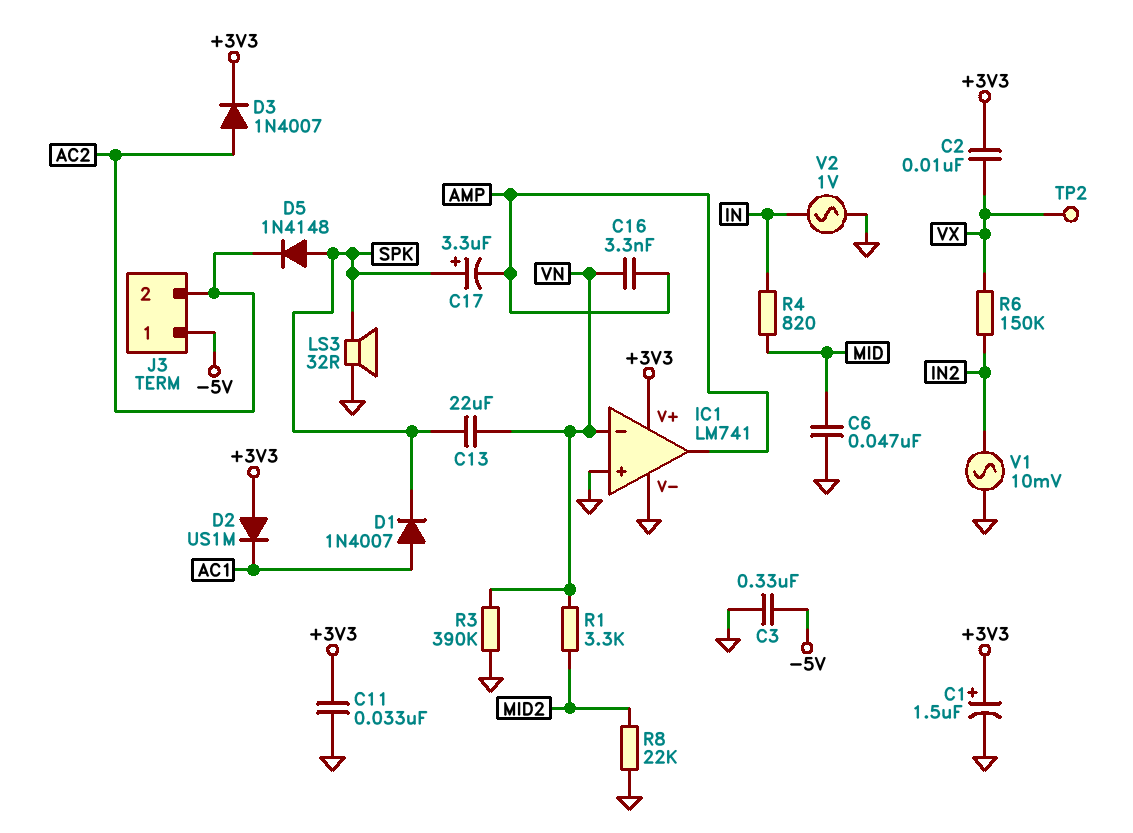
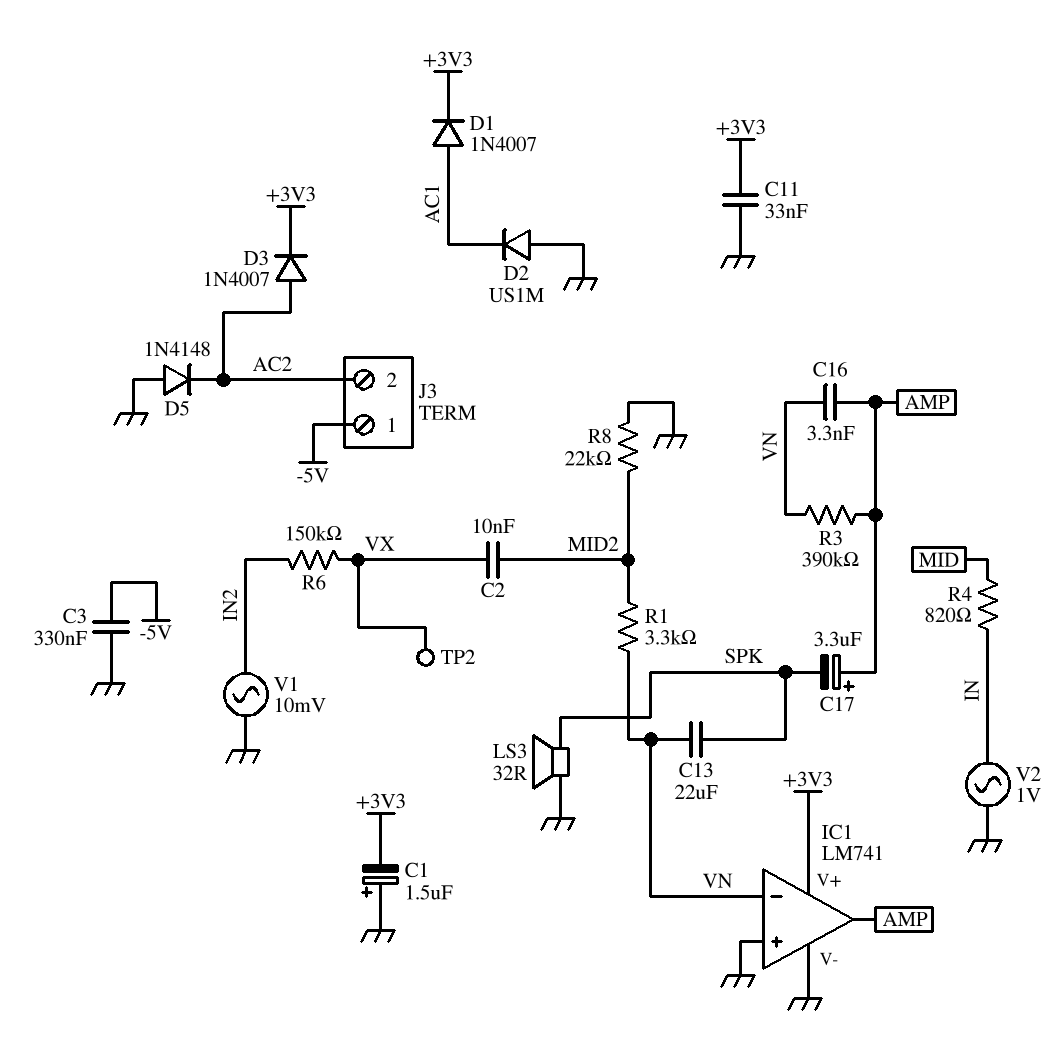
C1: 1.5uF (plus +3V3, minus GND) -> 1.5uF (plus GND, minus +3V3)
C2: 10nF (+3V3, VX) -> 10nF (MID2, VX)
C6: 47nF (GND, MID) -> none
C17: 3.3uF (plus SPK, minus AMP) -> 3.3uF (plus AMP, minus SPK)
D1: diode 1N4007 (A AC1, K SPK) -> diode 1N4007 (A AC1, K +3V3)
D2: diode US1M (A +3V3, K AC1) -> diode US1M (A GND, K AC1)
D5: diode 1N4148 (A SPK, K AC2) -> diode 1N4148 (A GND, K AC2)
R3: 390k (GND, VN) -> 390k (AMP, VN)

